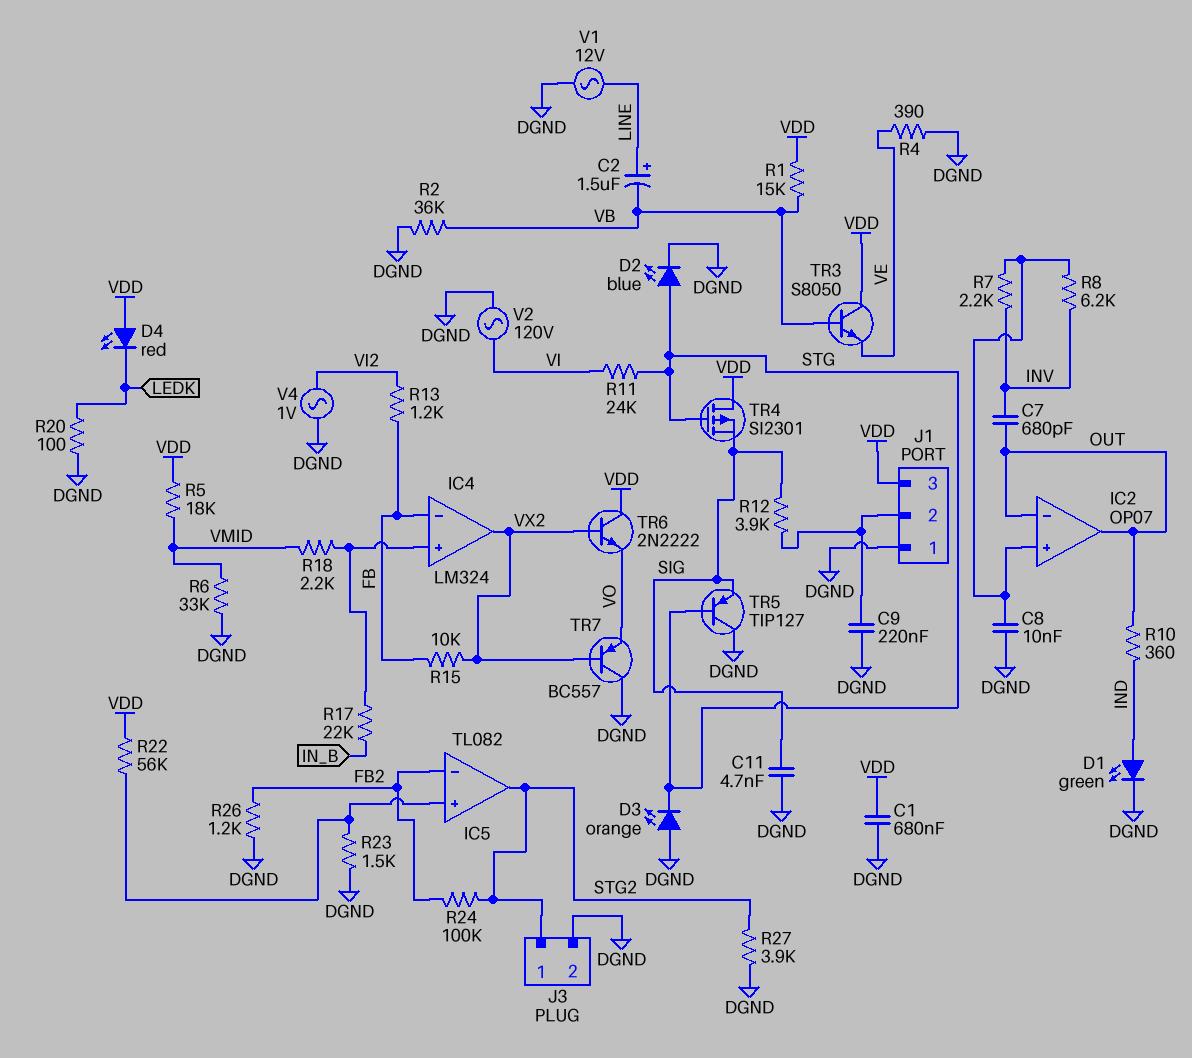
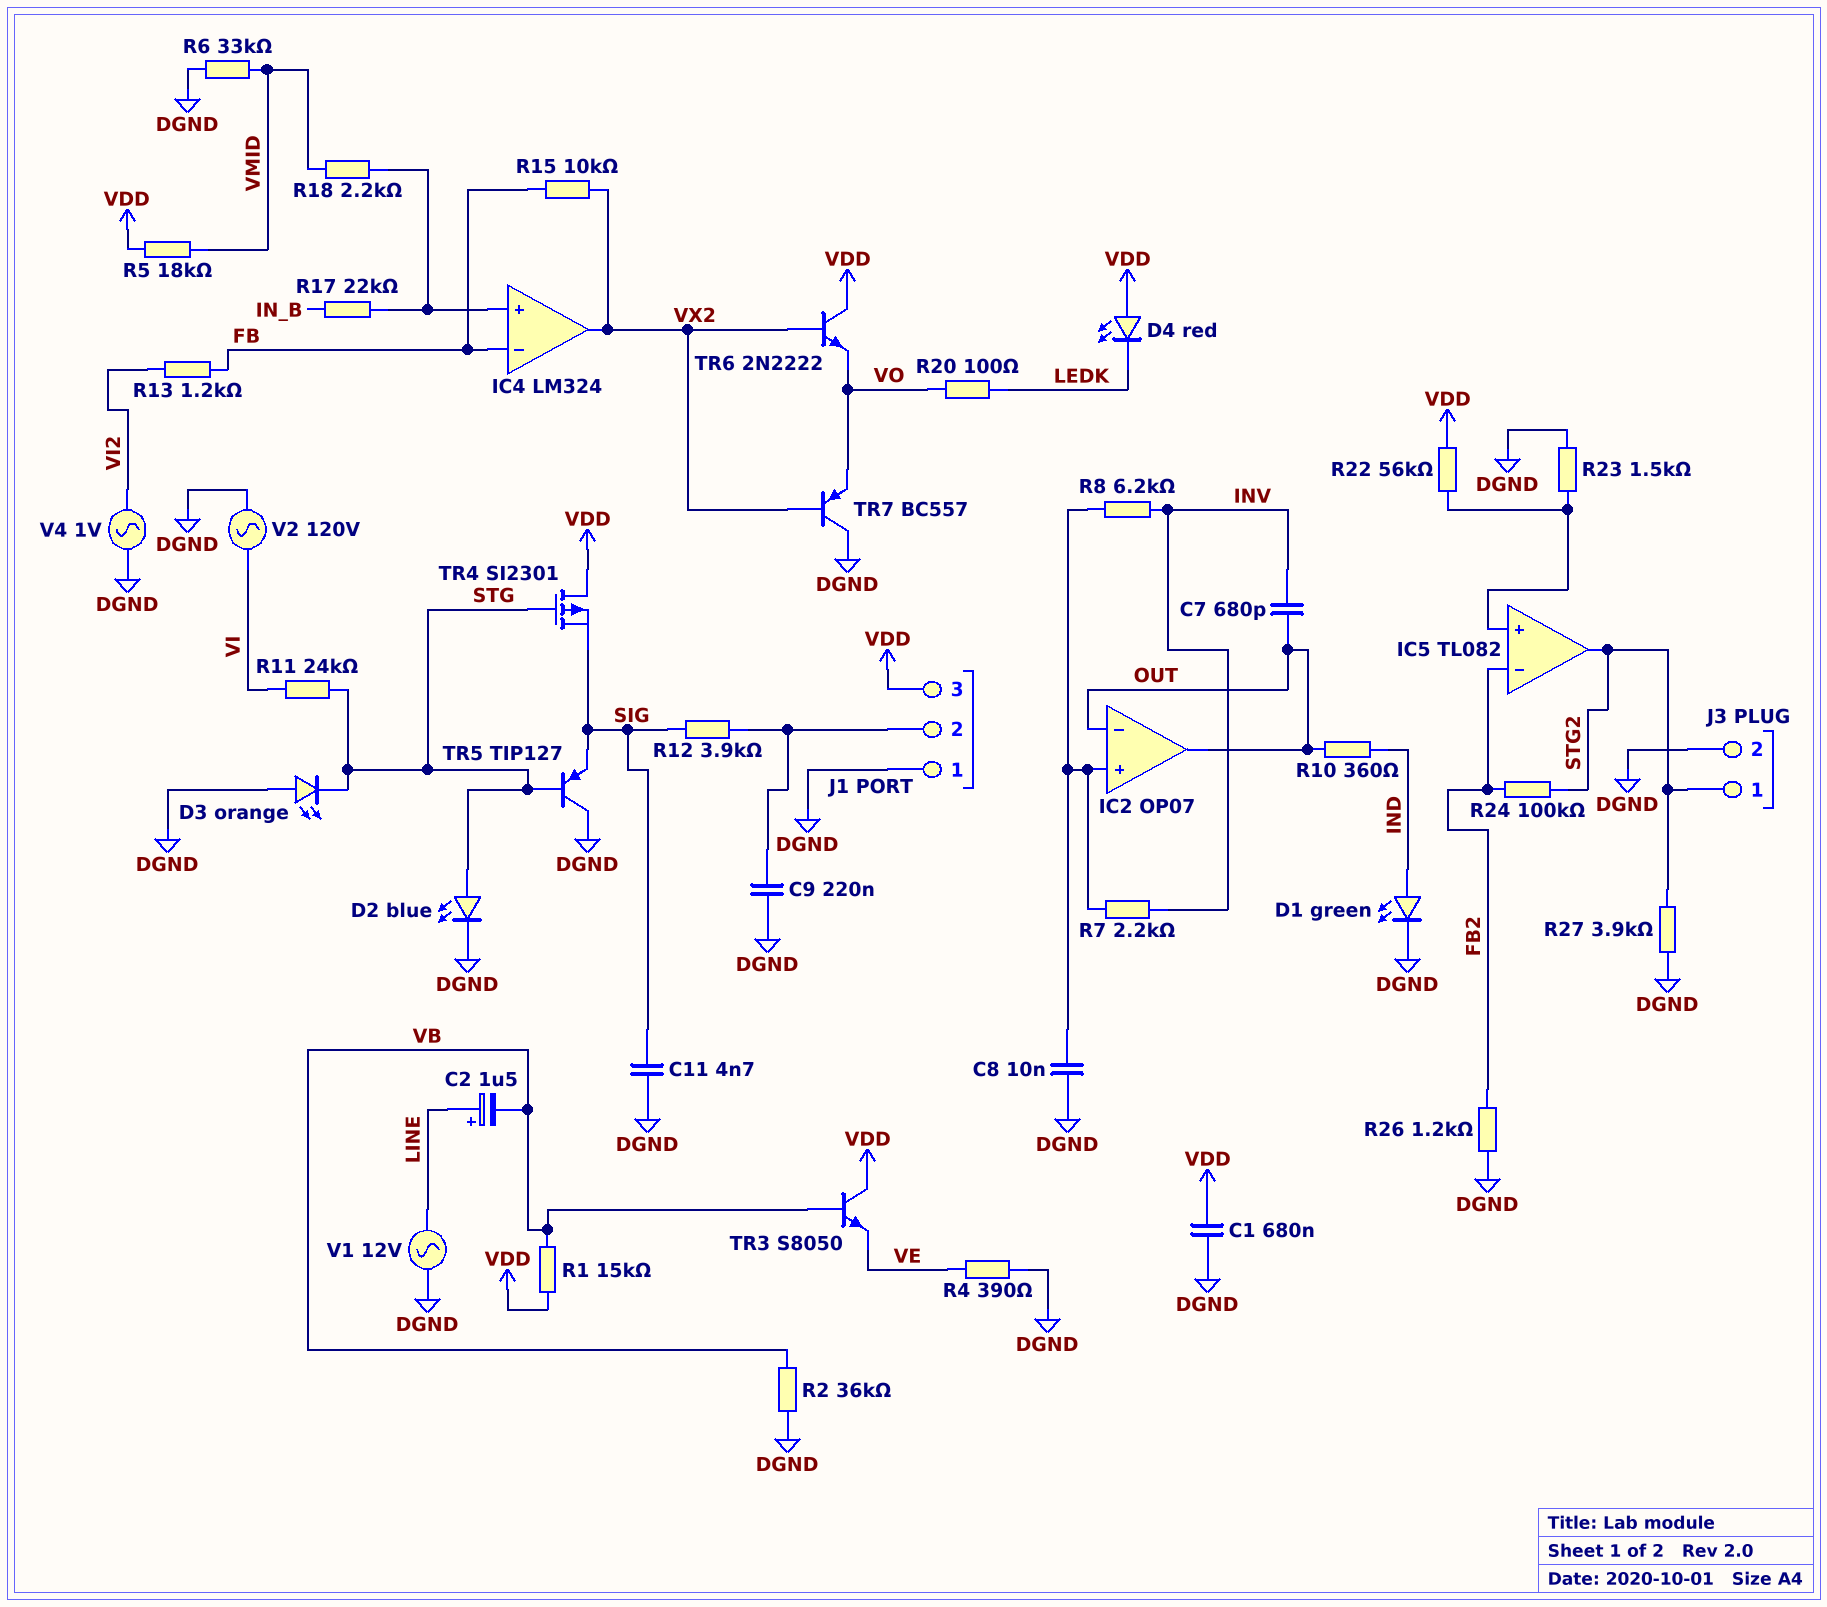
R20: 100 (DGND, LEDK) -> 100 (LEDK, VO)

